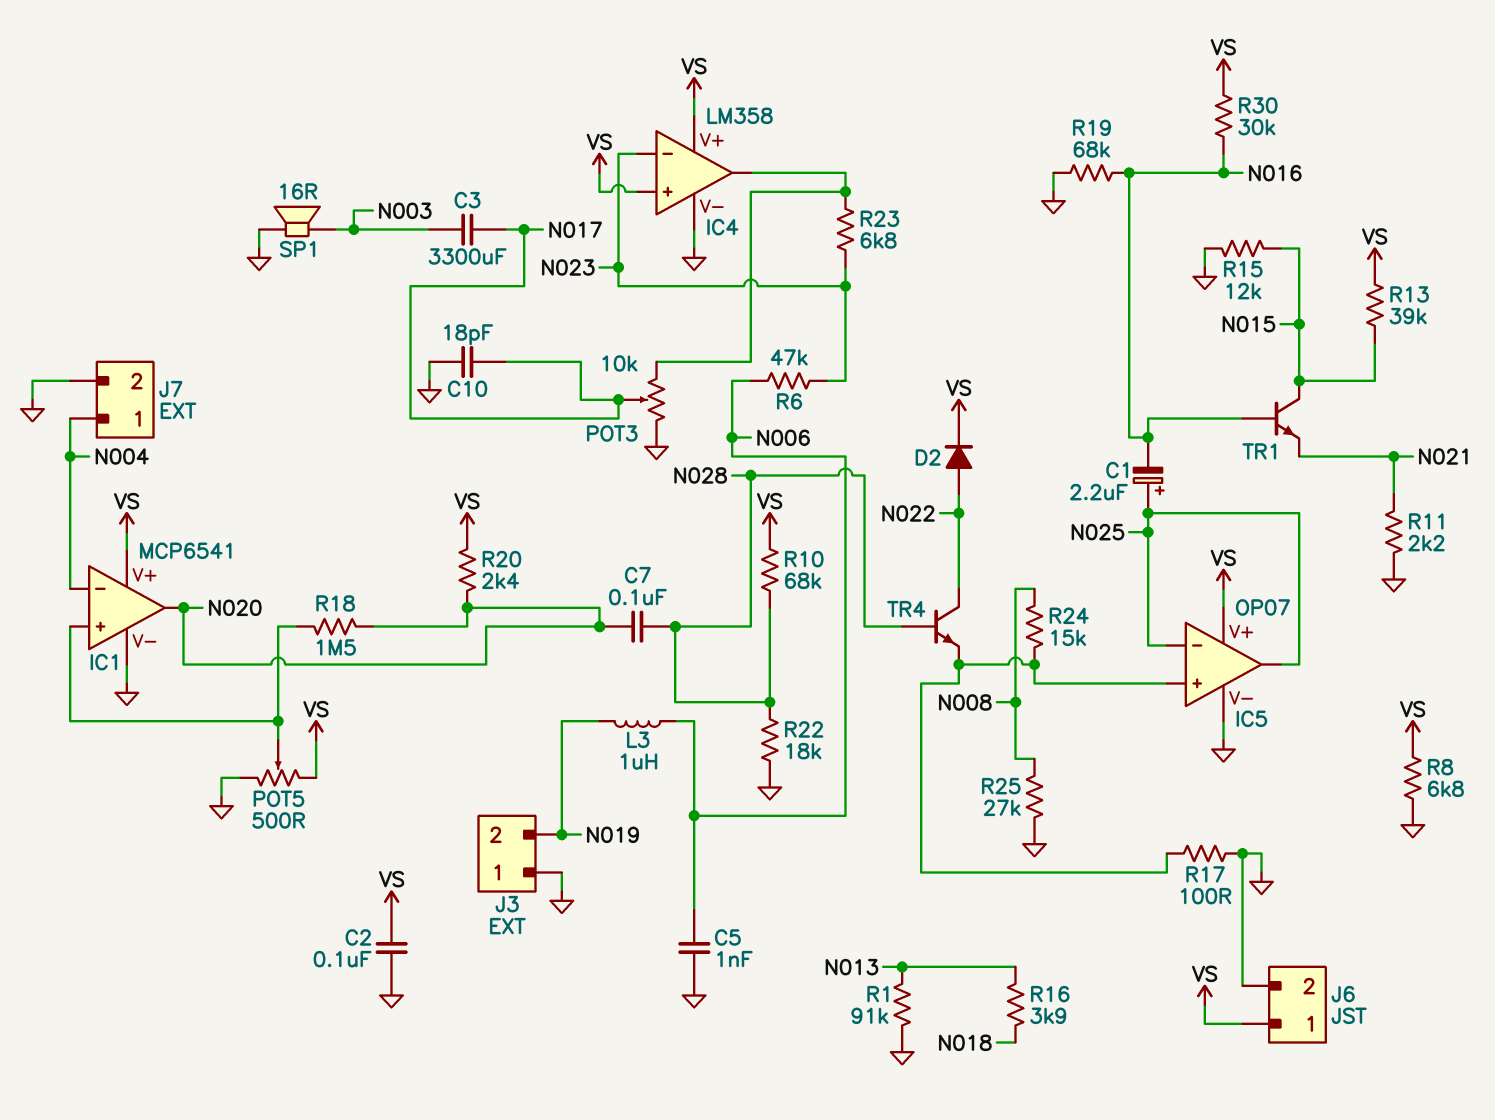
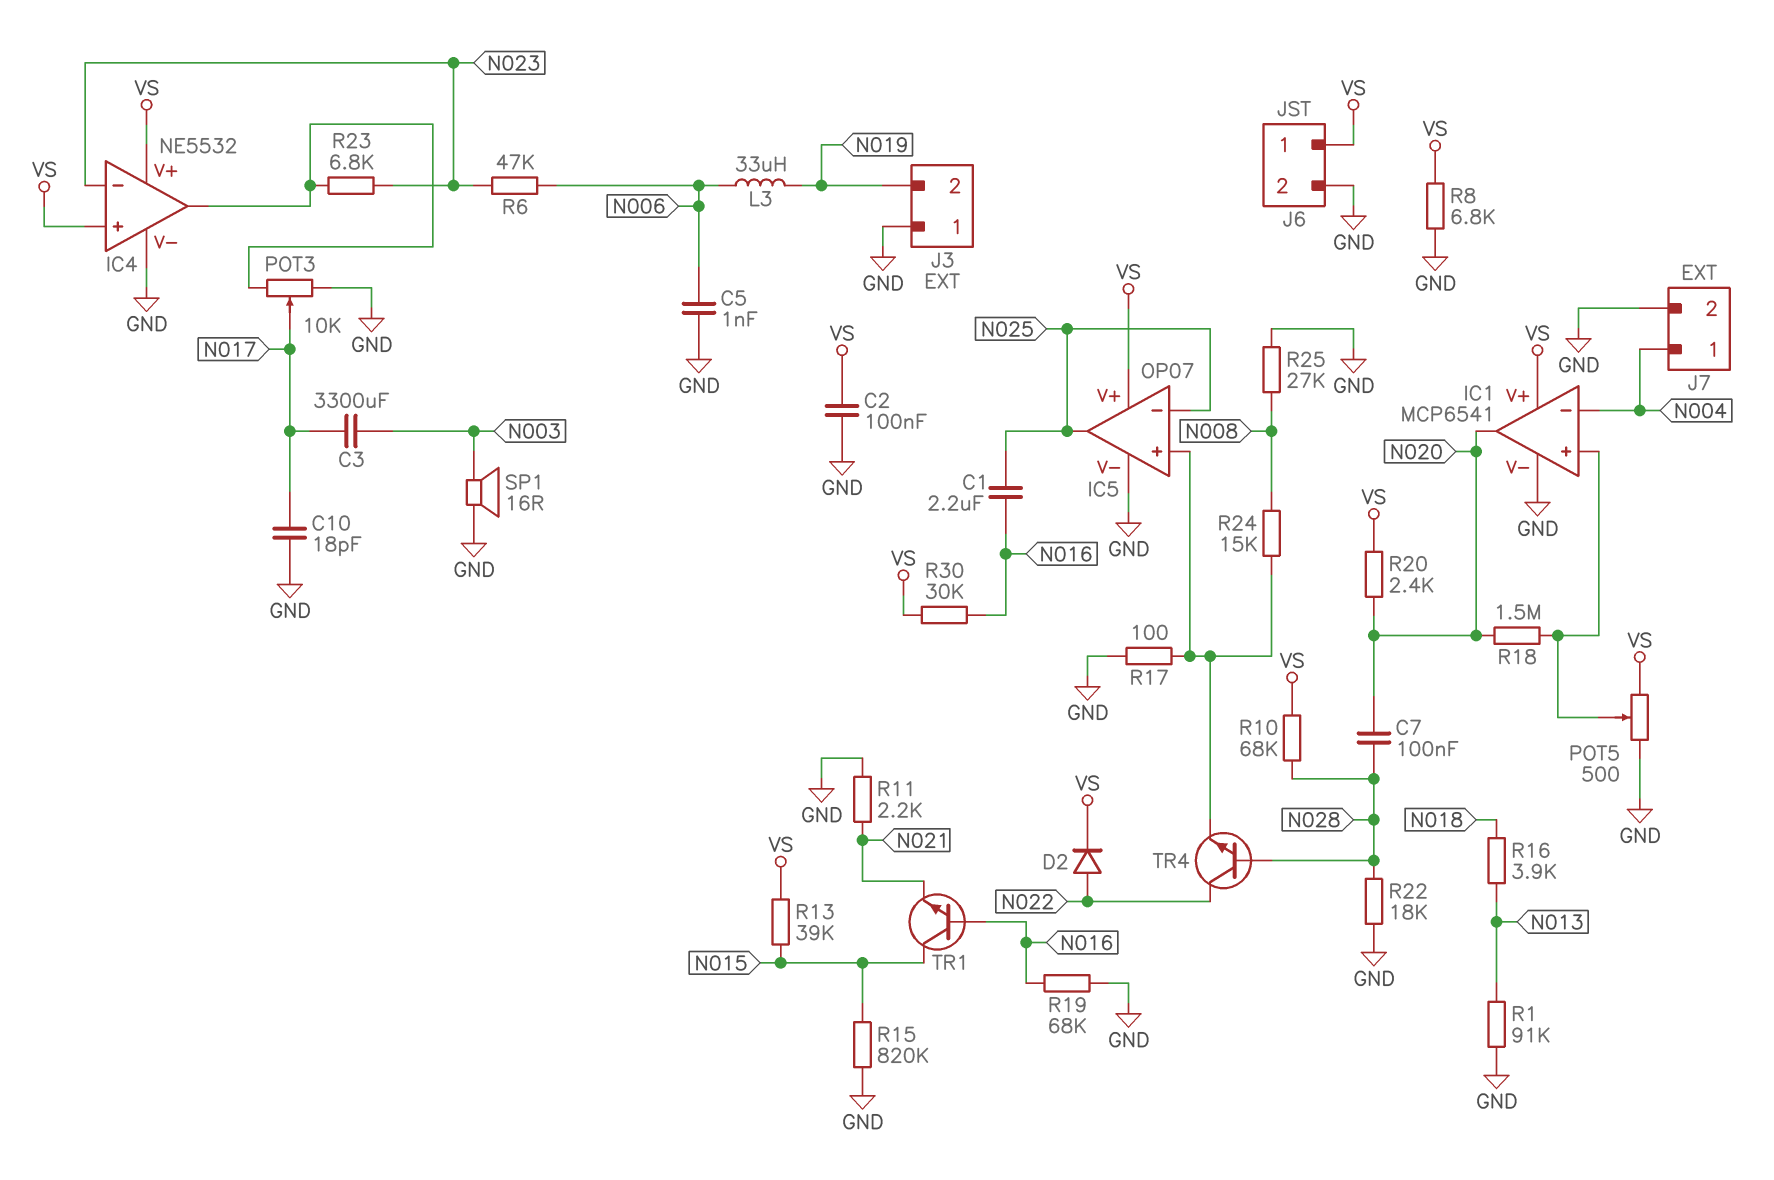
C1: 2.2uF (plus N025, minus N016) -> 2.2uF (N016, N025)
IC4: LM358 -> NE5532
L3: 1uH (N006, N019) -> 33uH (N006, N019)
R15: 12k (GND, N015) -> 820k (GND, N015)

